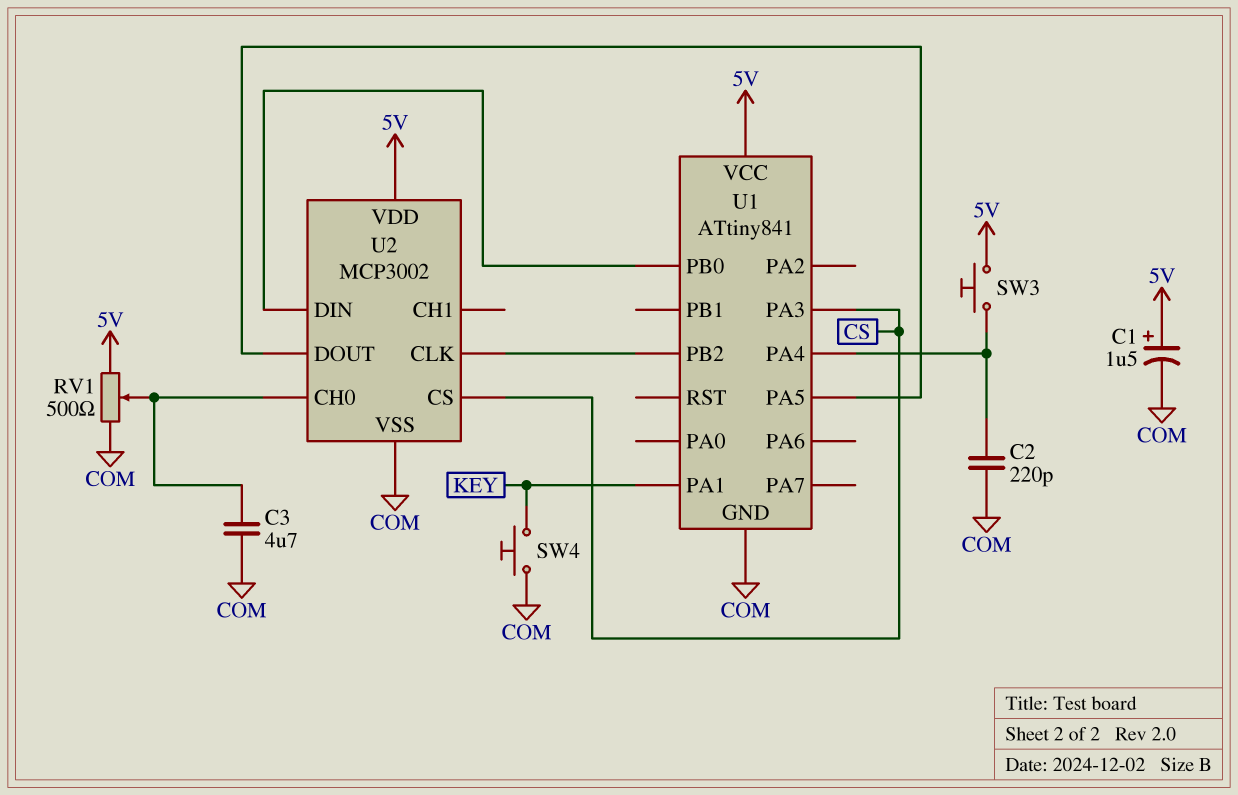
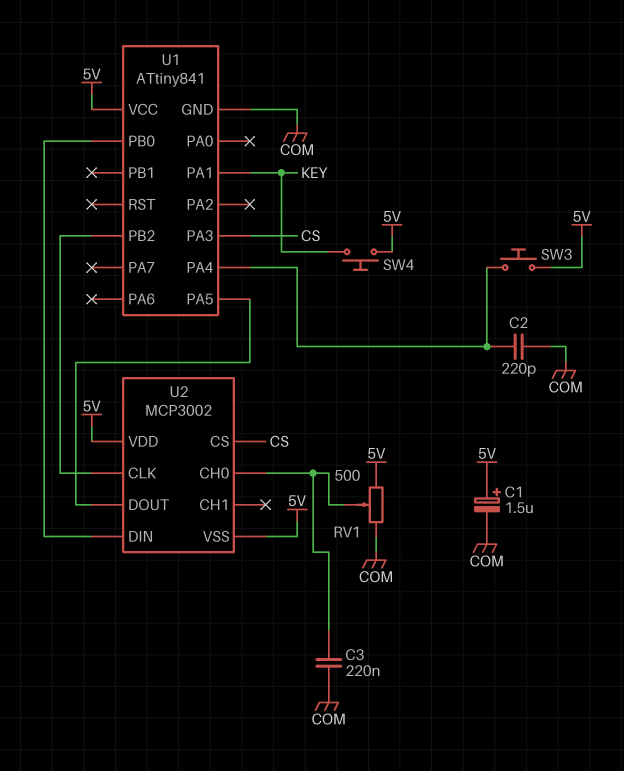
C3: 4.7uF (COM, U2/CH0) -> 220nF (COM, U2/CH0)
SW4: button (COM, KEY) -> button (5V, KEY)
U2 pin VSS: COM -> 5V

